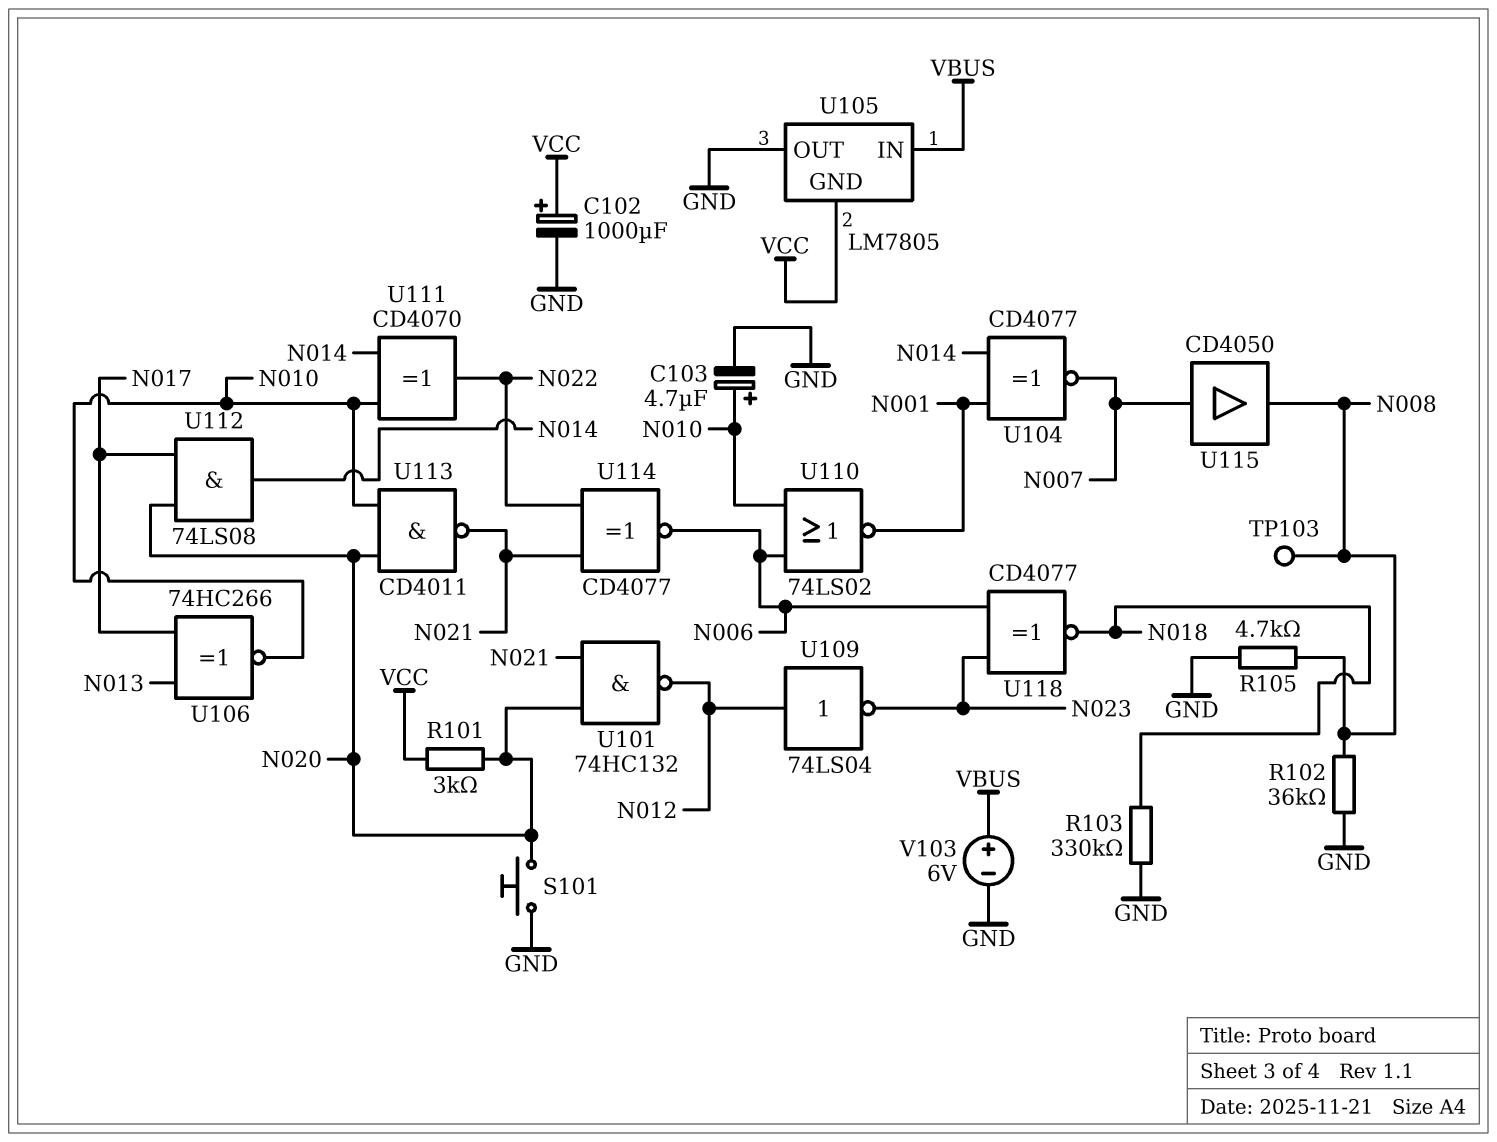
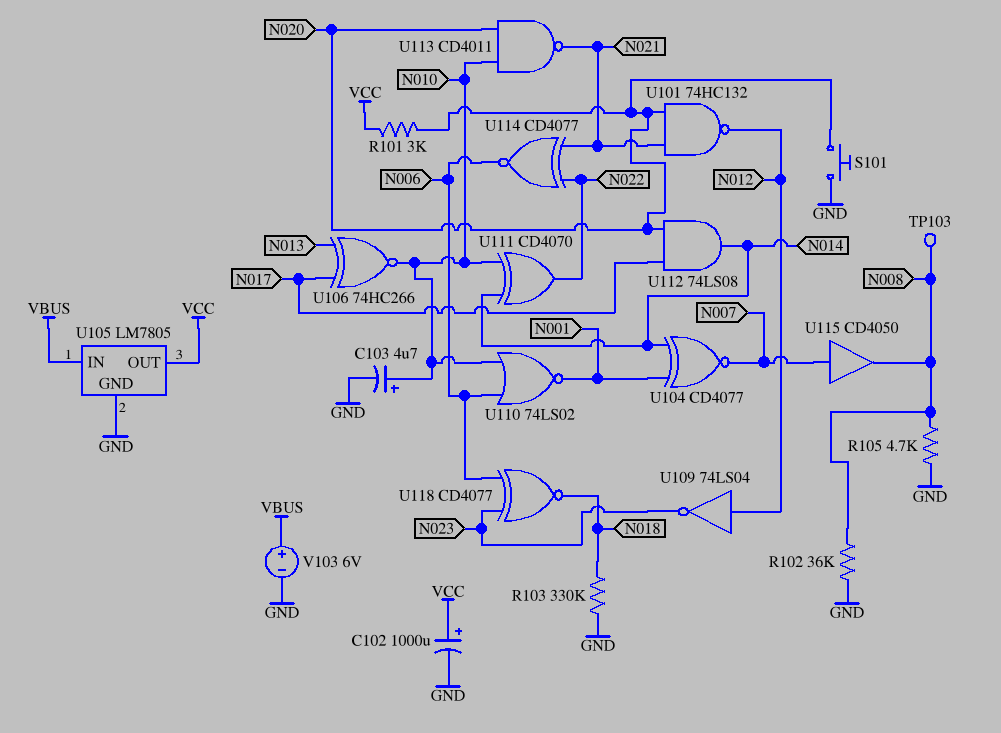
U105 pin GND: VCC -> GND
U105 pin OUT: GND -> VCC

